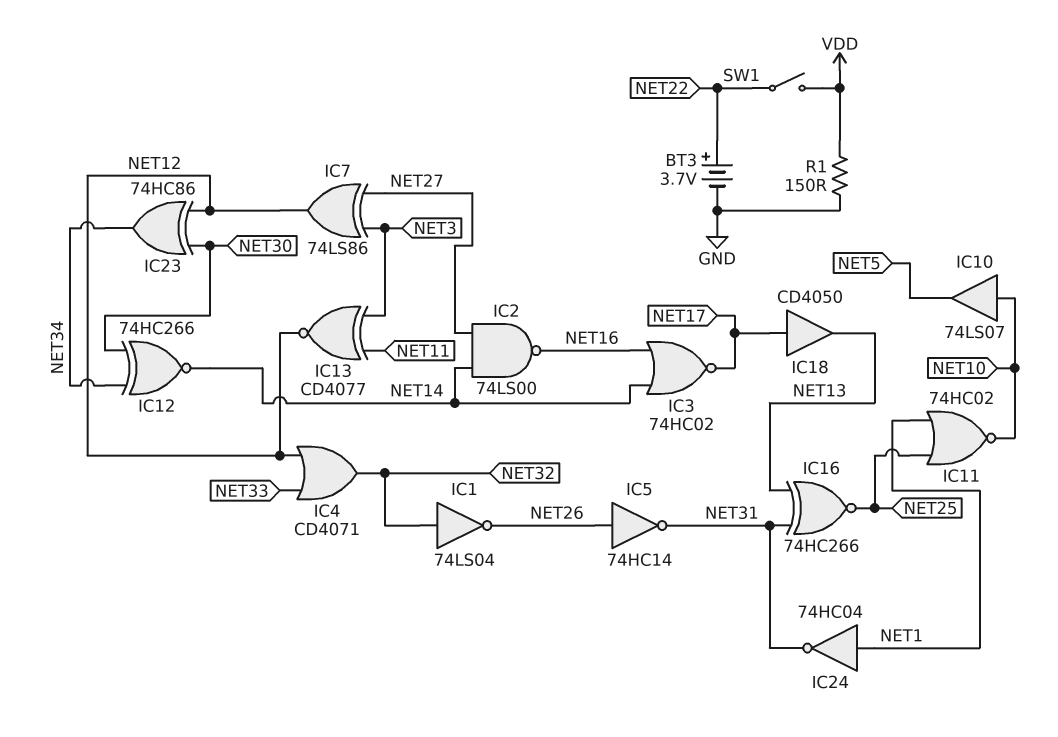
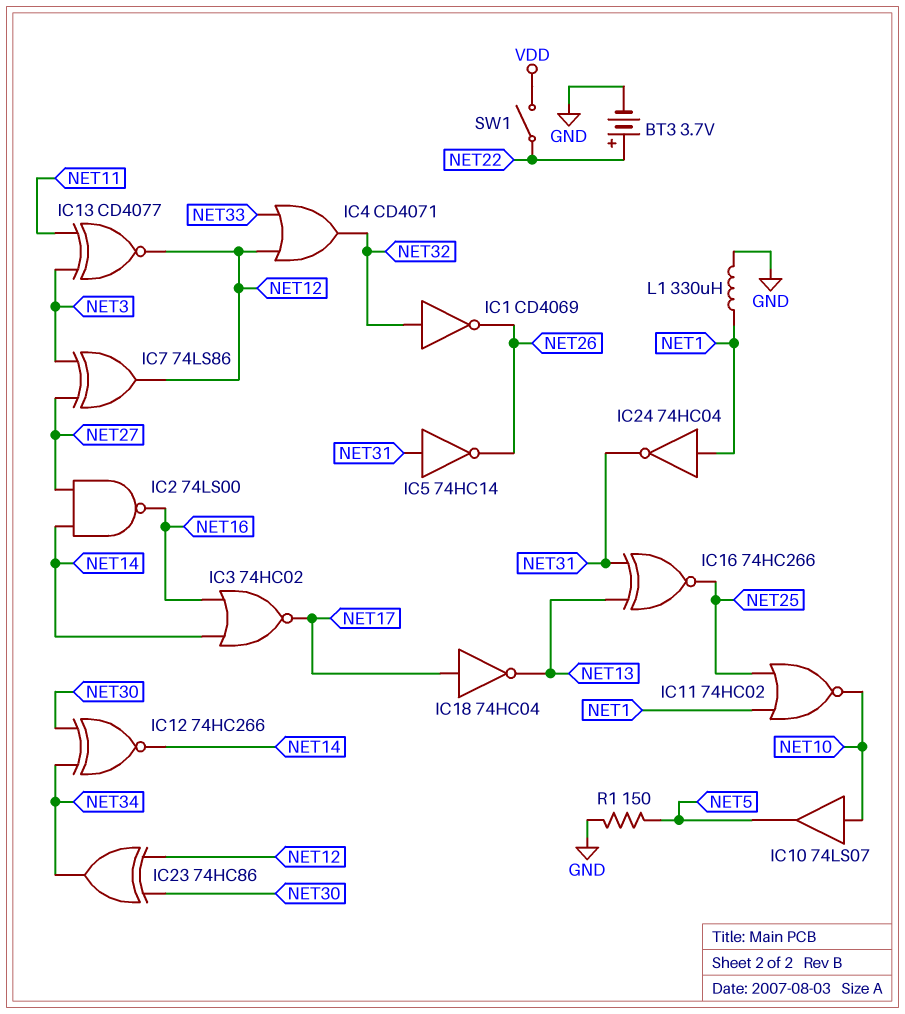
IC1: NOT 74LS04 (in NET32, out NET26) -> NOT CD4069 (in NET32, out NET26)
IC5: NOT 74HC14 (in NET26, out NET31) -> NOT 74HC14 (in NET31, out NET26)
IC18: buffer CD4050 (in NET17, out NET13) -> NOT 74HC04 (in NET17, out NET13)
L1: none -> 330uH (GND, NET1)
R1: 150 (GND, VDD) -> 150 (GND, NET5)

